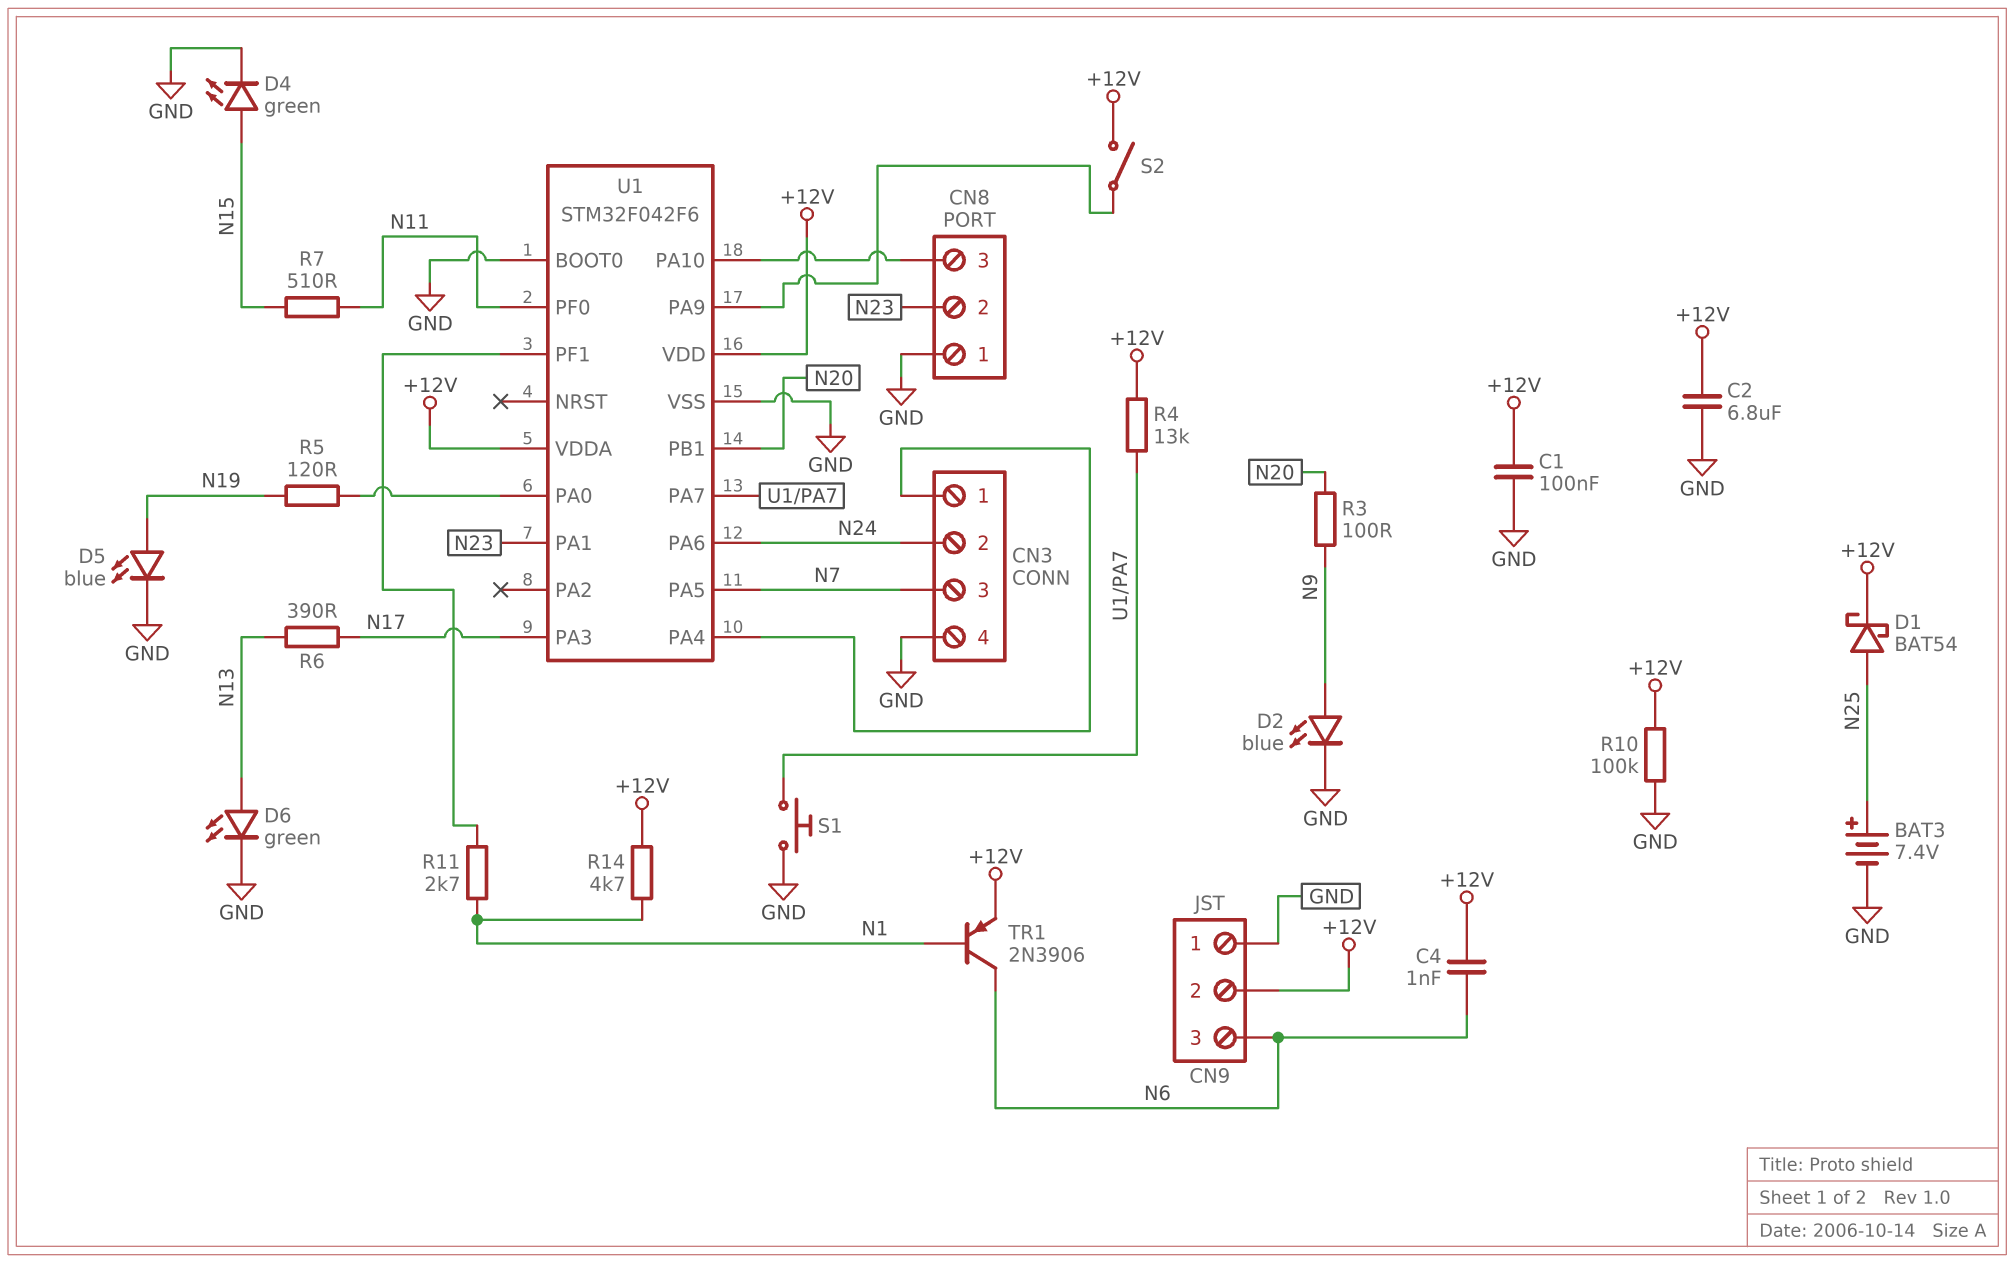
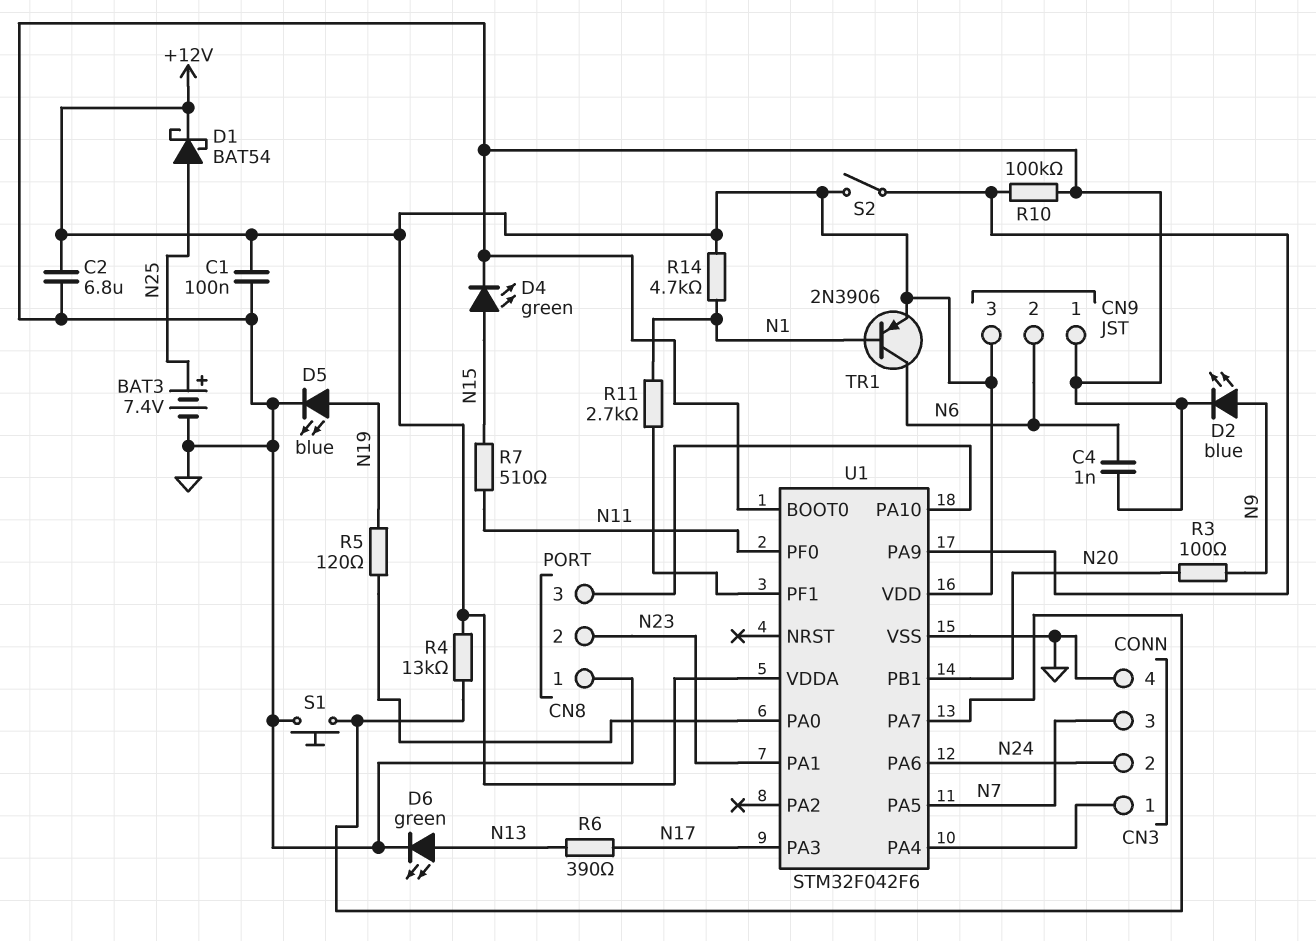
C4: 1nF (+12V, N6) -> 1nF (GND, N6)
CN9 pin 2: +12V -> N6
CN9 pin 3: N6 -> +12V
R10: 100k (+12V, GND) -> 100k (GND, U1/PA9)

